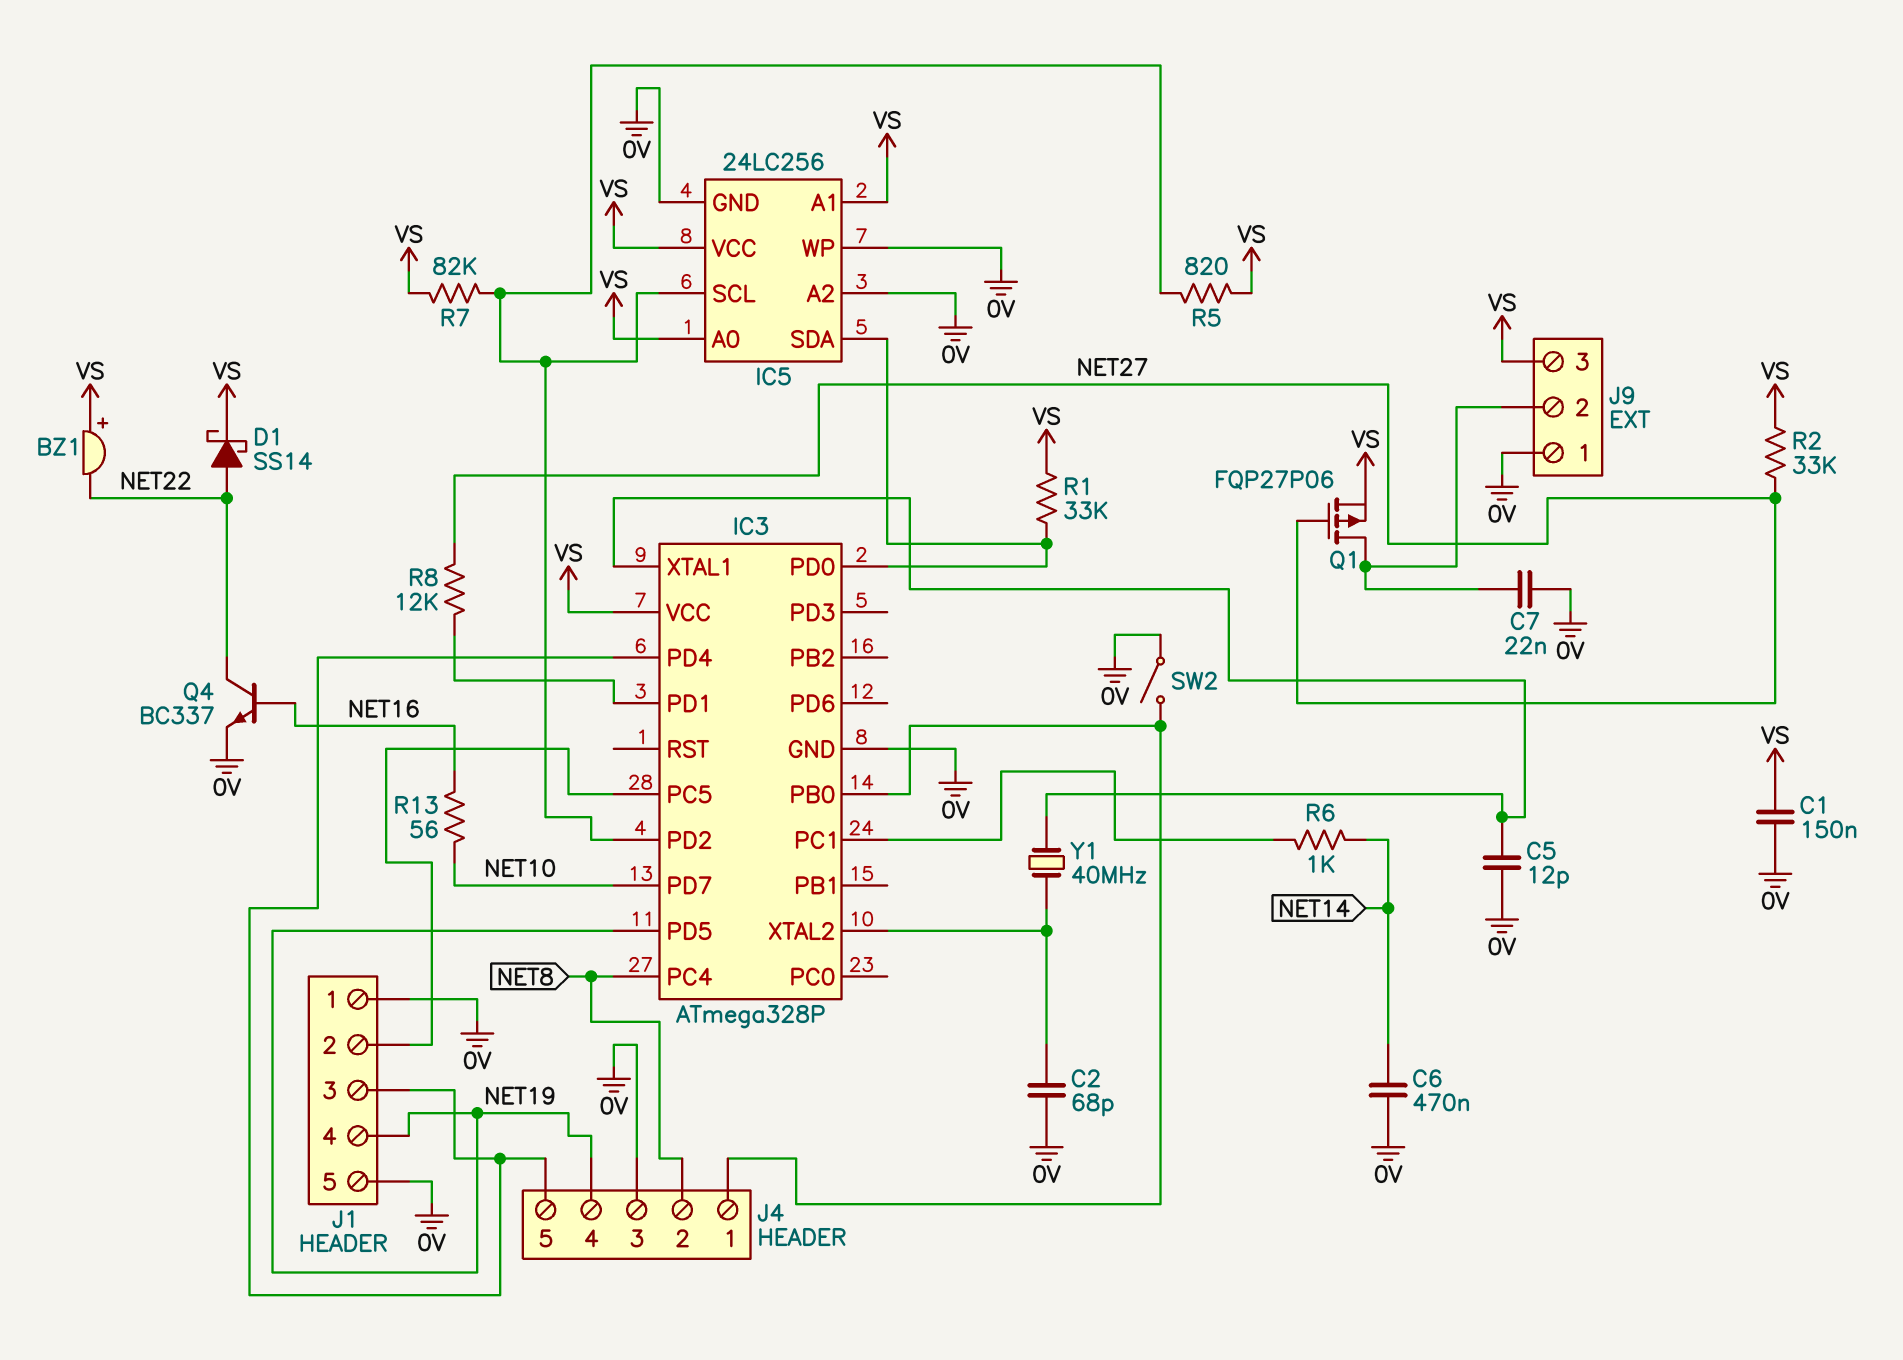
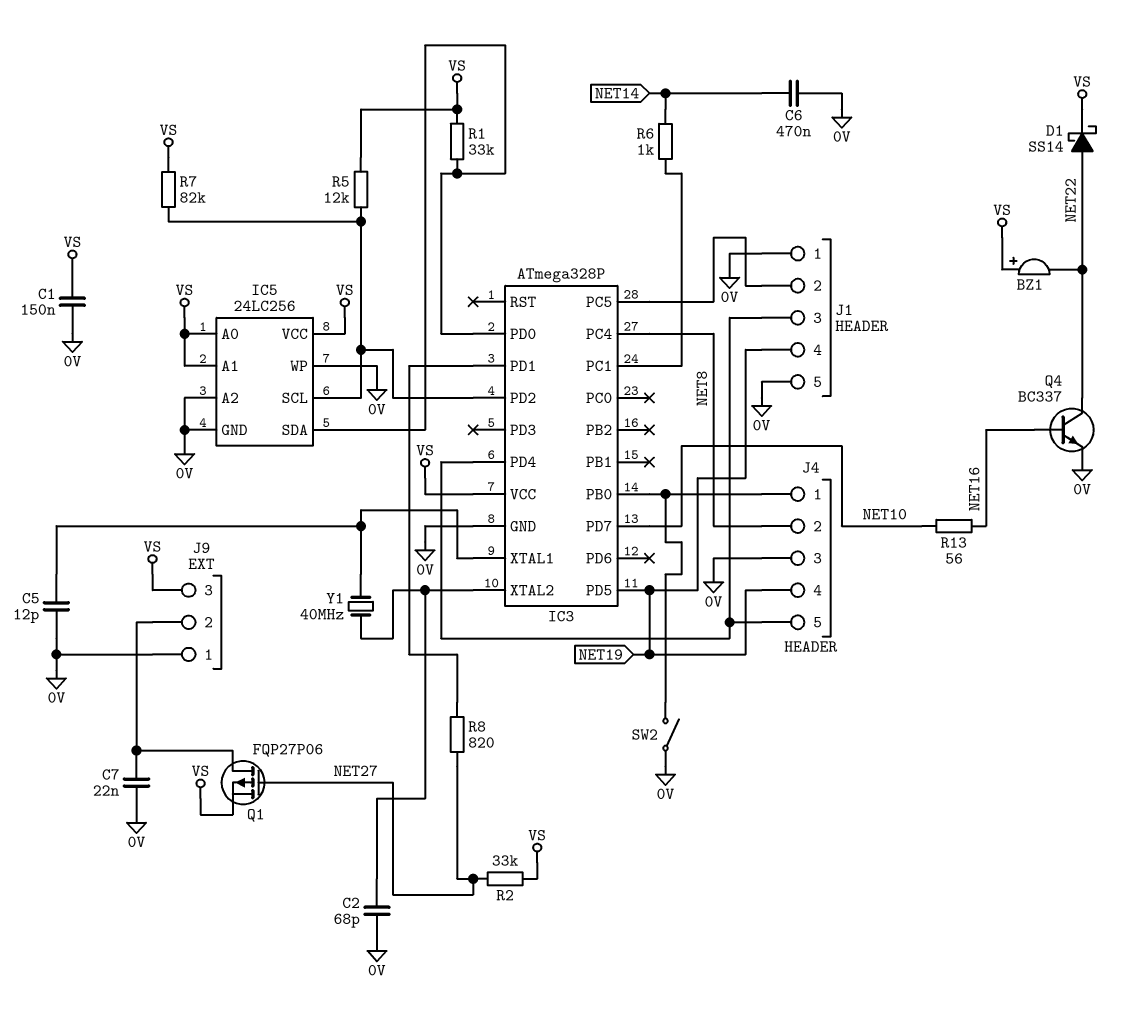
R5: 820 (IC3/PD2, VS) -> 12k (IC3/PD2, VS)
R8: 12k (IC3/PD1, NET27) -> 820 (IC3/PD1, NET27)

